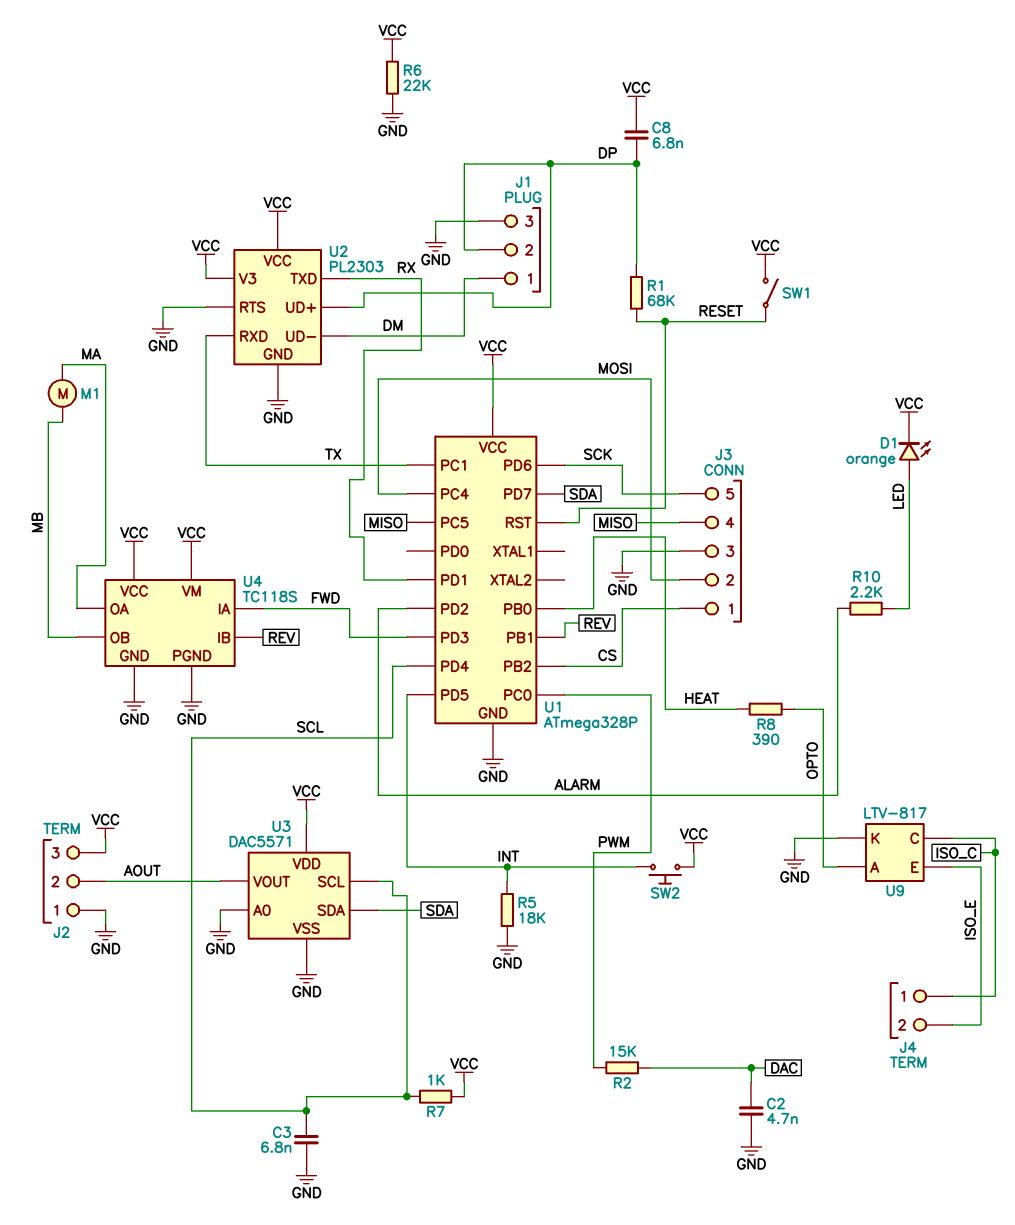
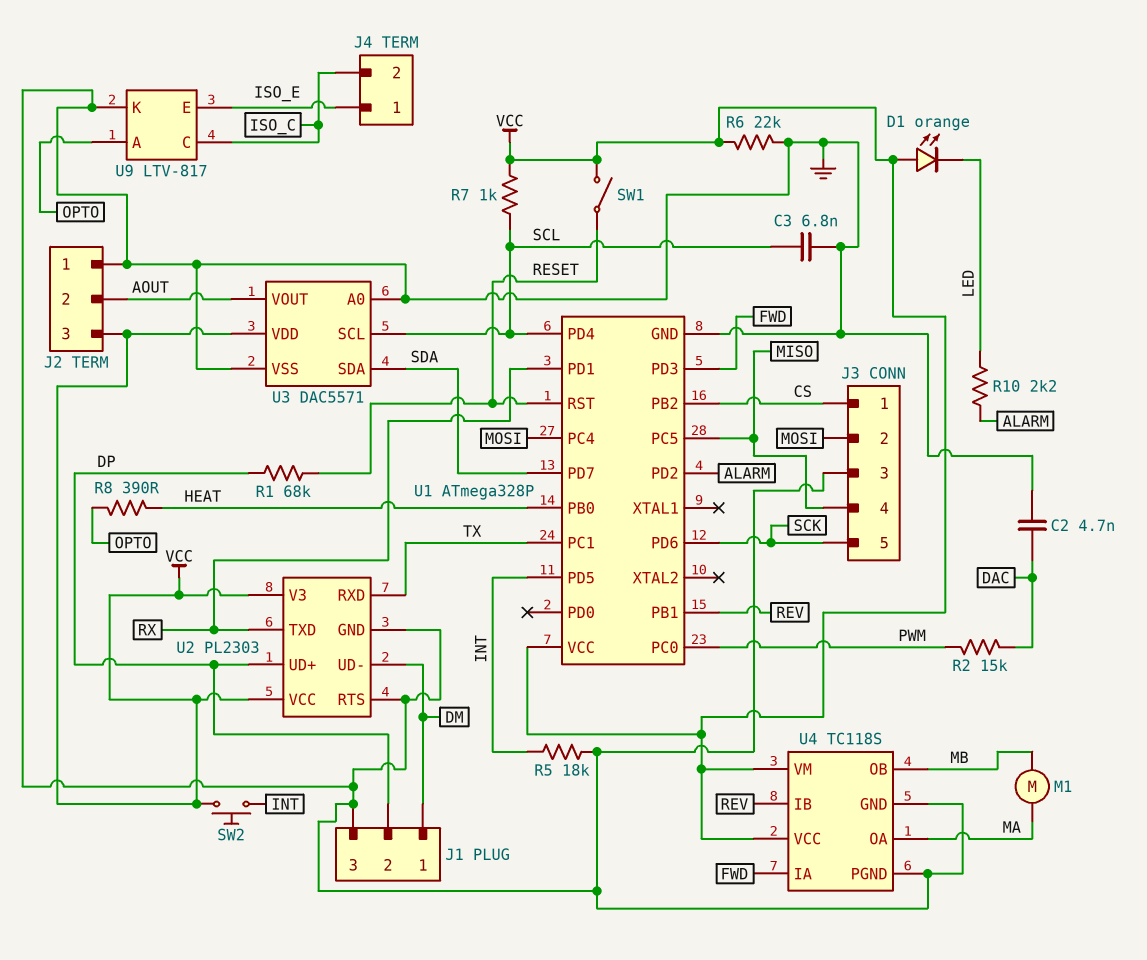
C8: 6.8nF (DP, VCC) -> none
D1: LED orange (A LED, K VCC) -> LED orange (A VCC, K LED)
J4 pin 1: ISO_C -> ISO_E
J4 pin 2: ISO_E -> ISO_C

